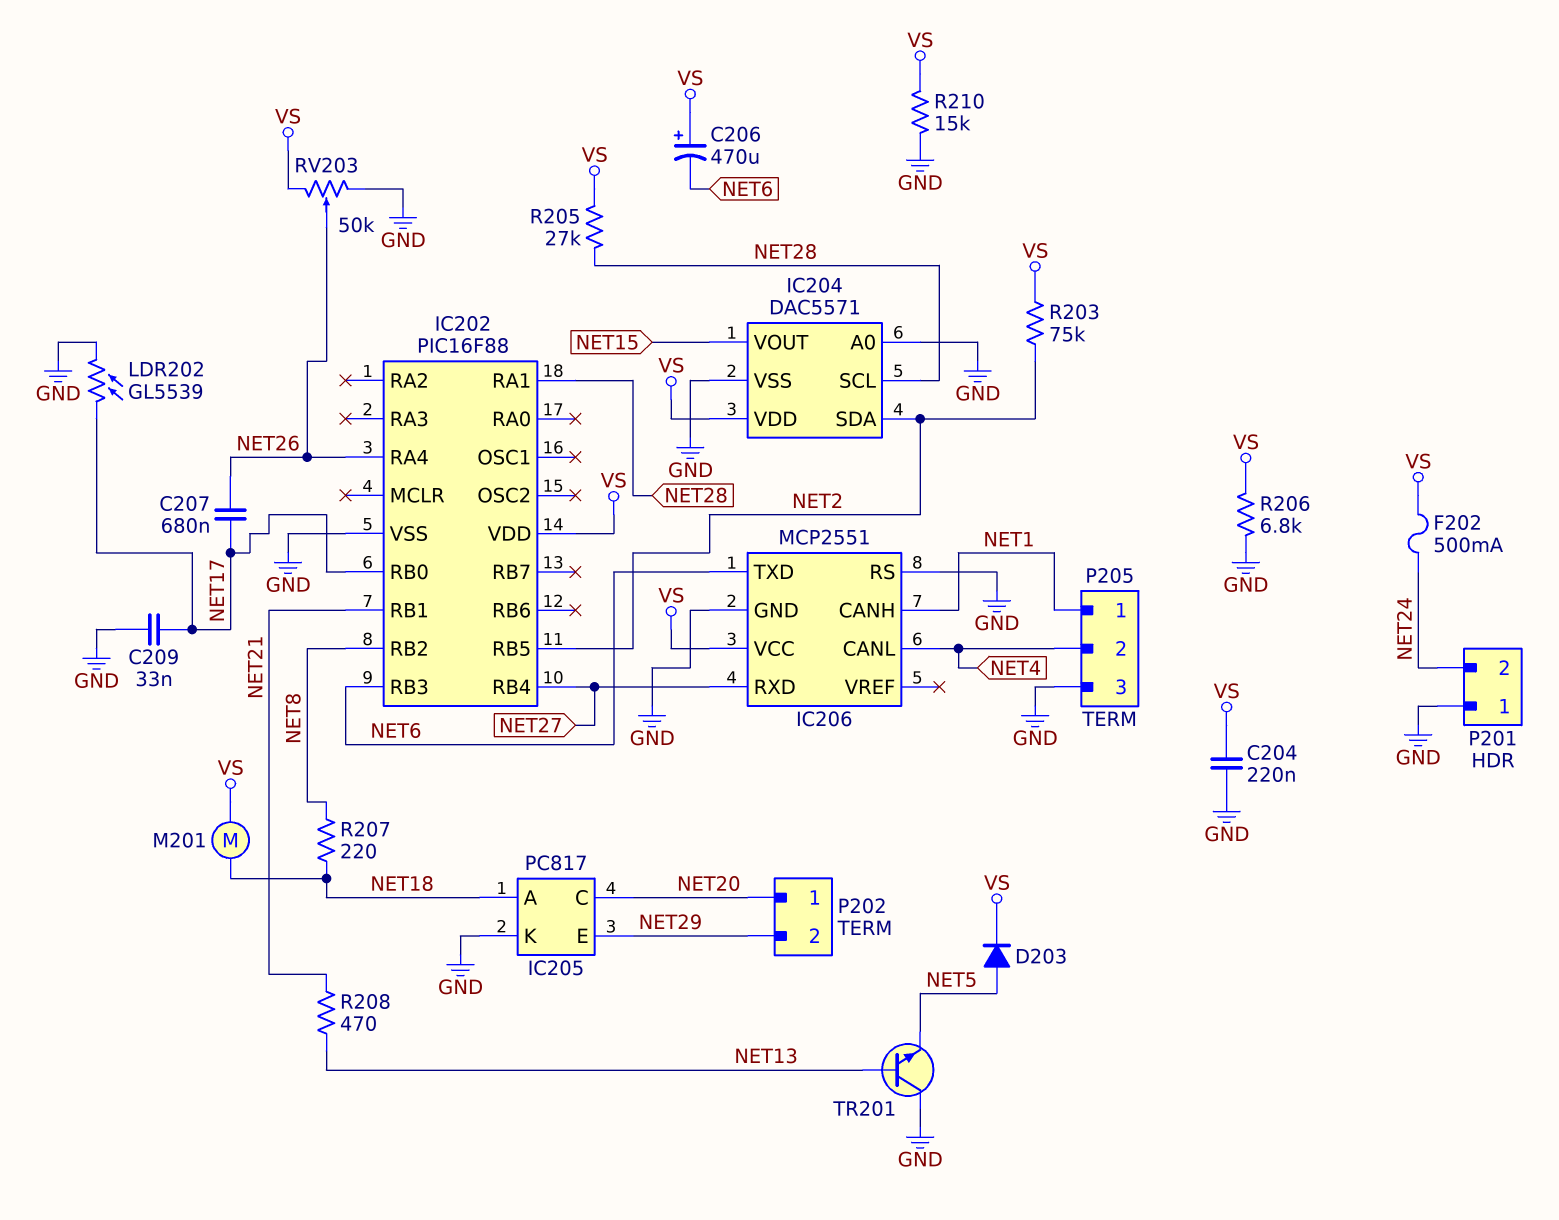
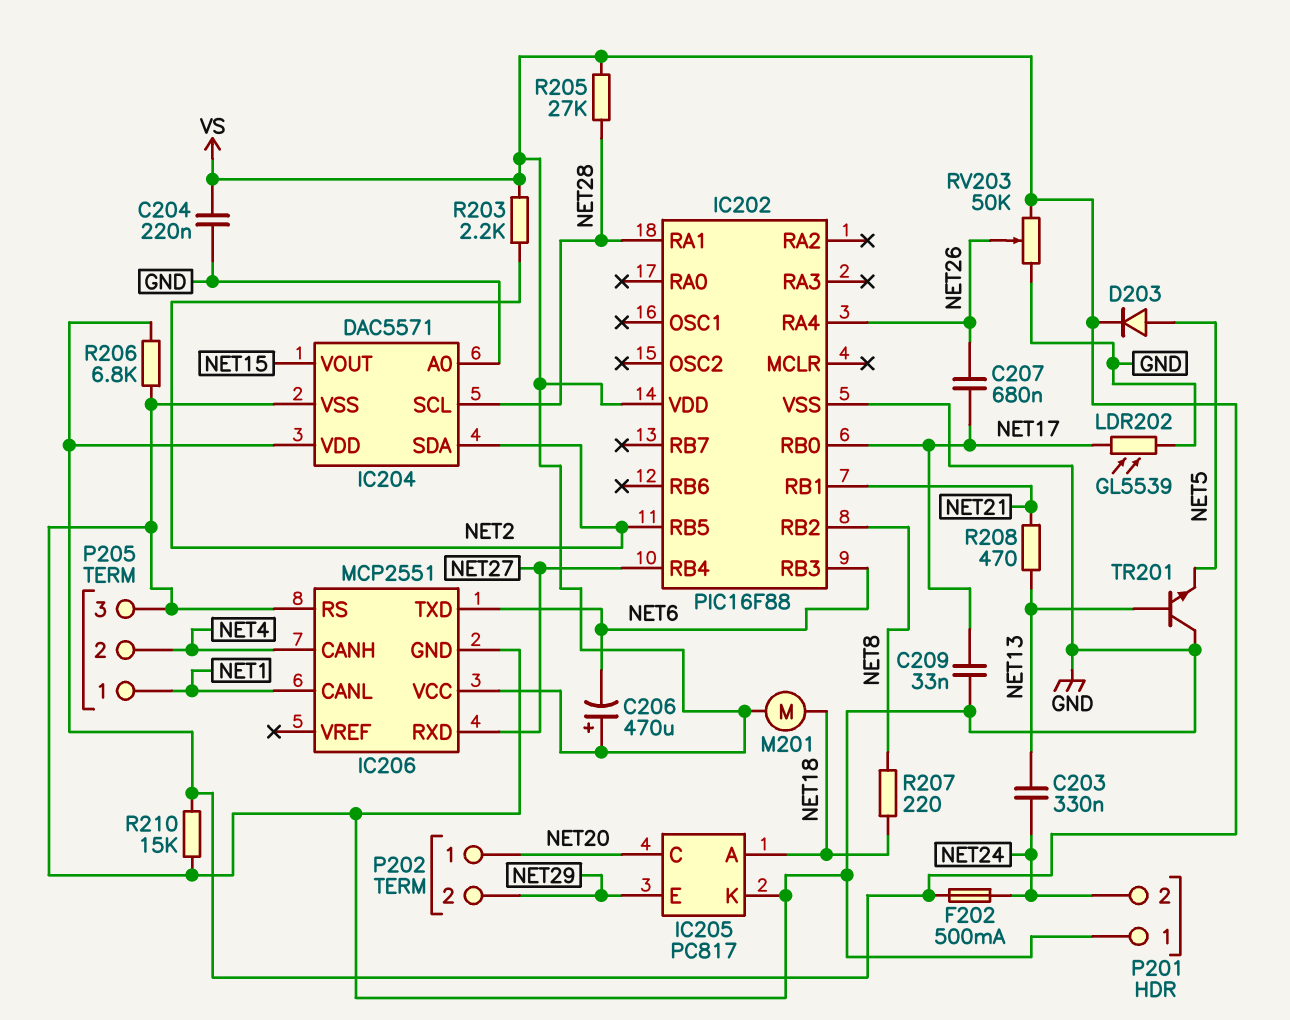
C203: none -> 330nF (NET13, NET24)
IC206 pin CANH: NET1 -> NET4
IC206 pin CANL: NET4 -> NET1
R203: 75k (NET2, VS) -> 2.2k (NET2, VS)

